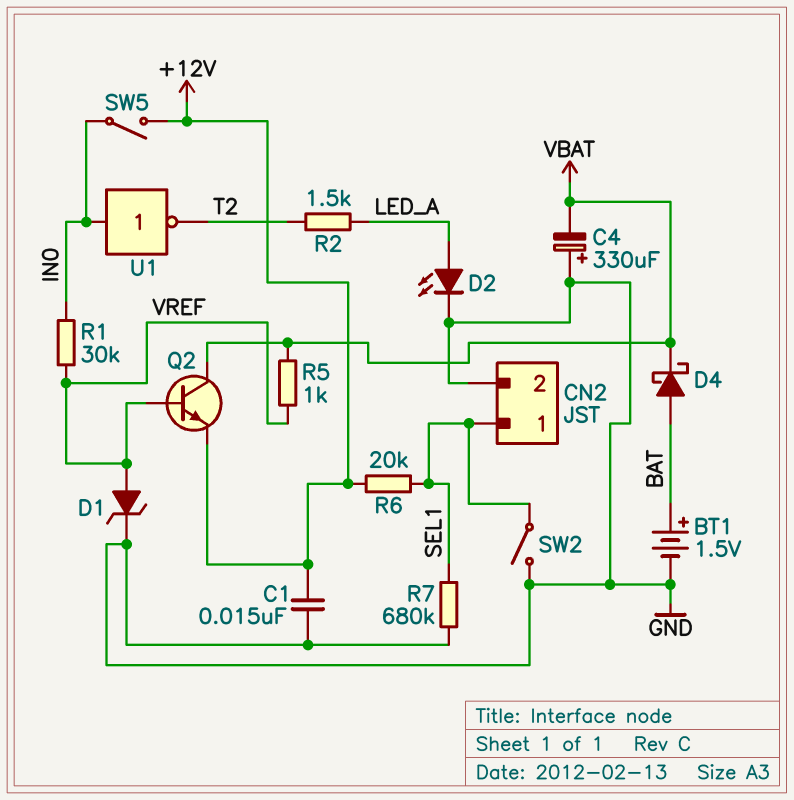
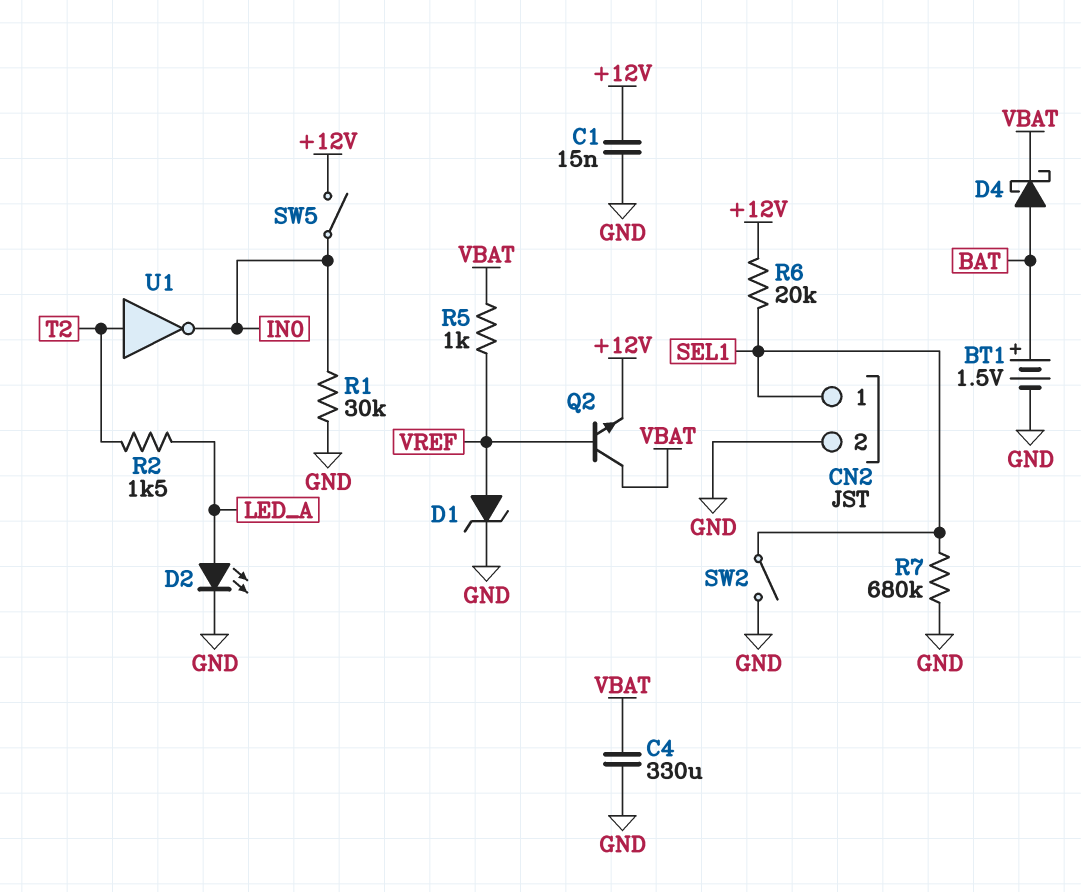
C4: 330uF (plus GND, minus VBAT) -> 330uF (GND, VBAT)
R1: 30k (IN0, VREF) -> 30k (GND, IN0)
U1: NOT (in IN0, out T2) -> NOT (in T2, out IN0)

